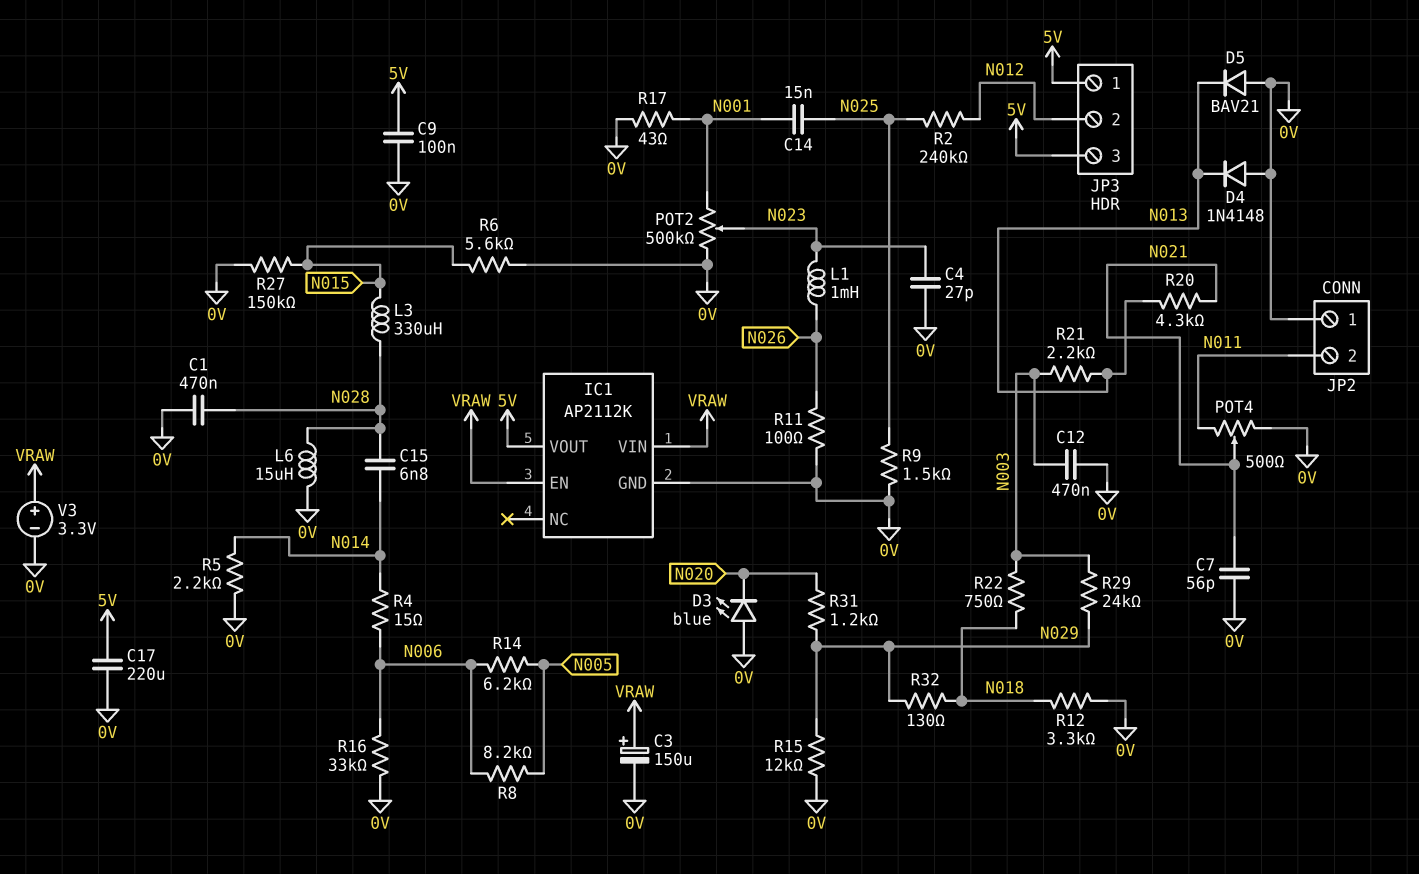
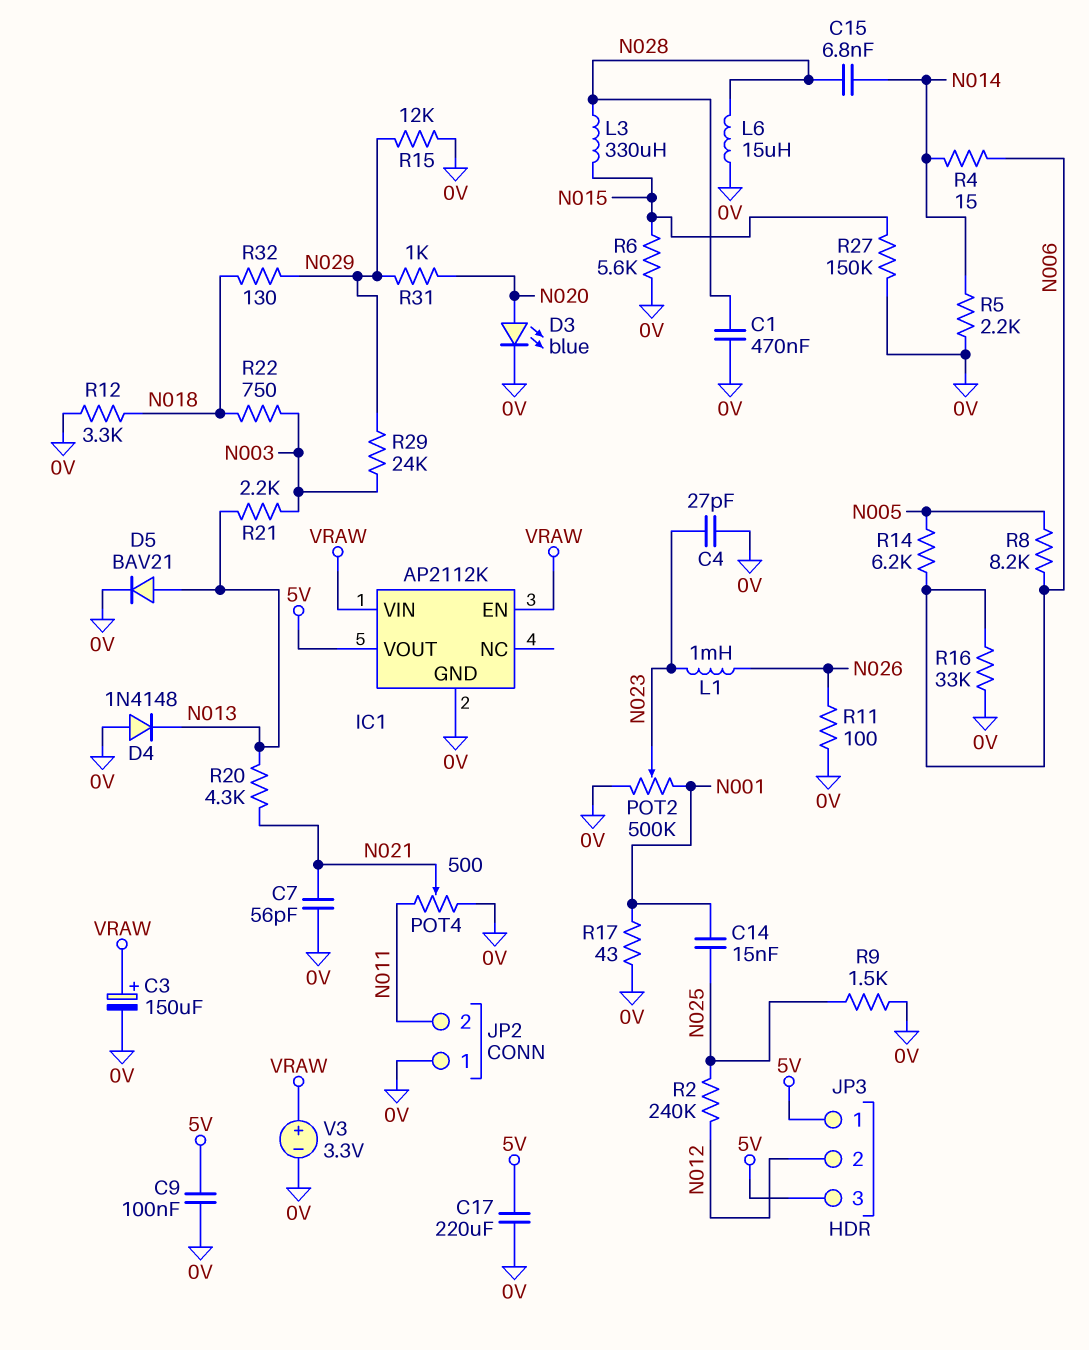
C12: 470nF (0V, N003) -> none
D3: LED blue (A 0V, K N020) -> LED blue (A N020, K 0V)
D5: diode BAV21 (A 0V, K N013) -> diode BAV21 (A N013, K 0V)
R31: 1.2k (N020, N029) -> 1k (N020, N029)

